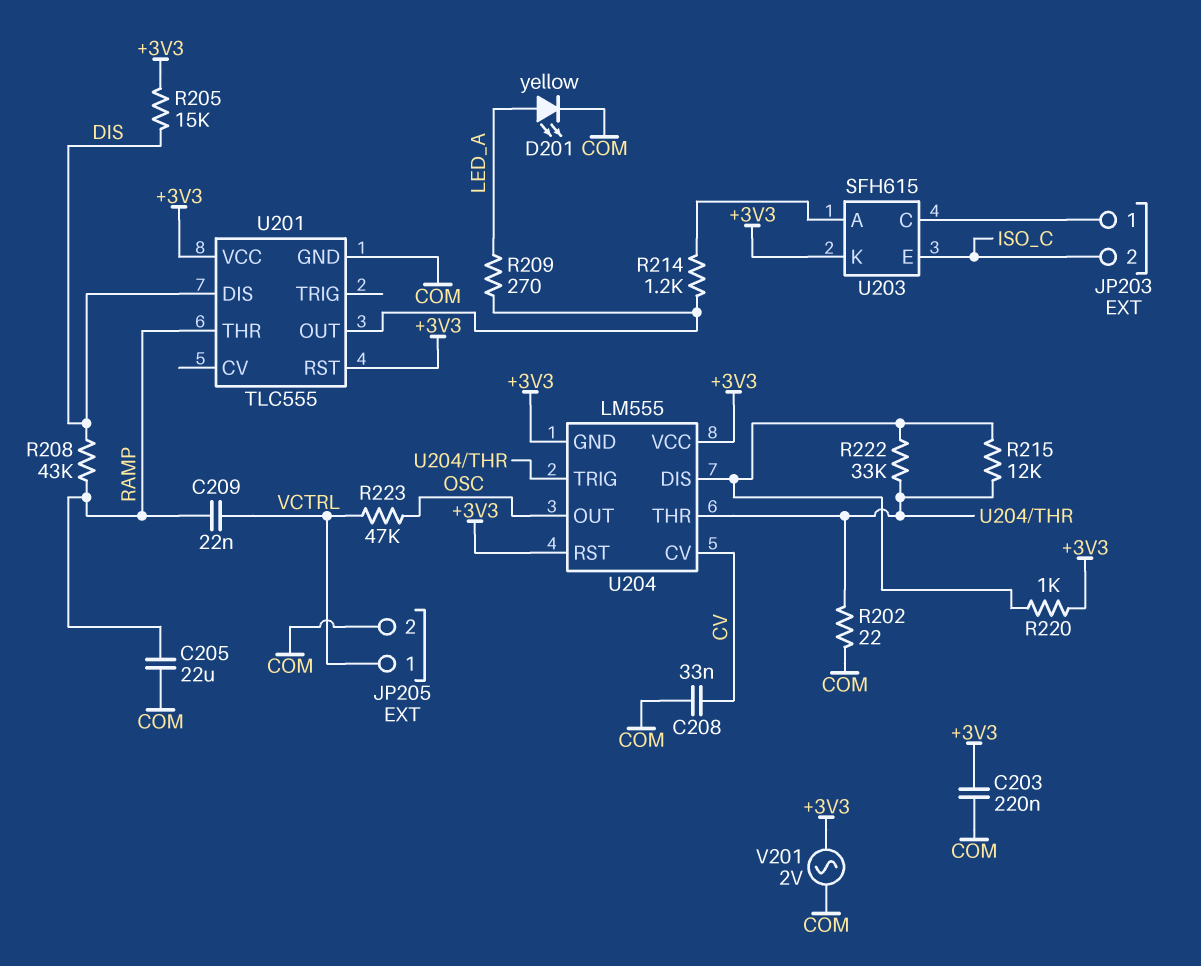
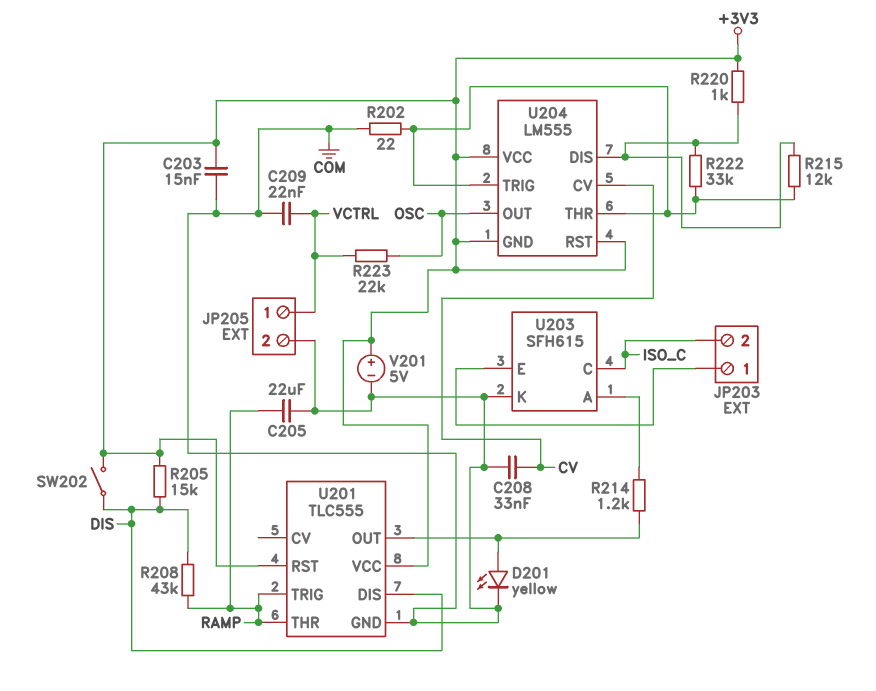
C203: 220nF (+3V3, COM) -> 15nF (+3V3, COM)
C209: 22nF (RAMP, VCTRL) -> 22nF (COM, VCTRL)
D201: LED yellow (A LED_A, K COM) -> LED yellow (A U201/OUT, K COM)
R209: 270 (LED_A, U201/OUT) -> none
R223: 47k (OSC, VCTRL) -> 22k (OSC, VCTRL)
SW202: none -> switch (+3V3, DIS)
U201 pin TRIG: none -> RAMP
U203 pin C: JP203/1 -> ISO_C
U203 pin E: ISO_C -> JP203/1
U203 pin K: +3V3 -> COM
V201: AC 2V (+3V3, COM) -> 5V (plus +3V3, minus COM)

